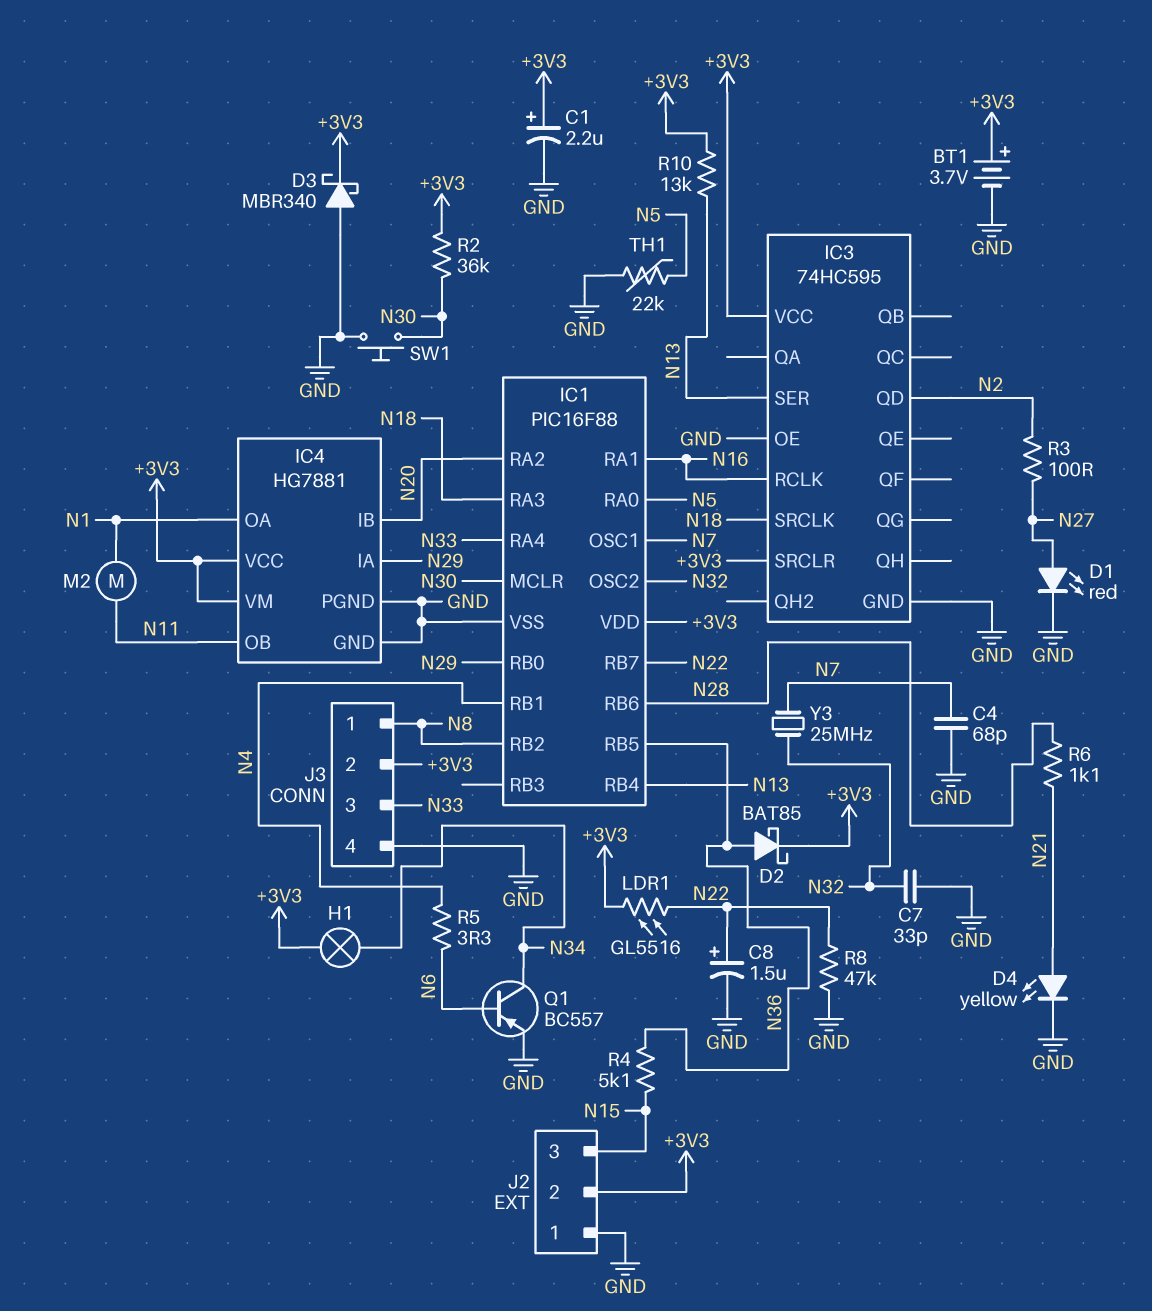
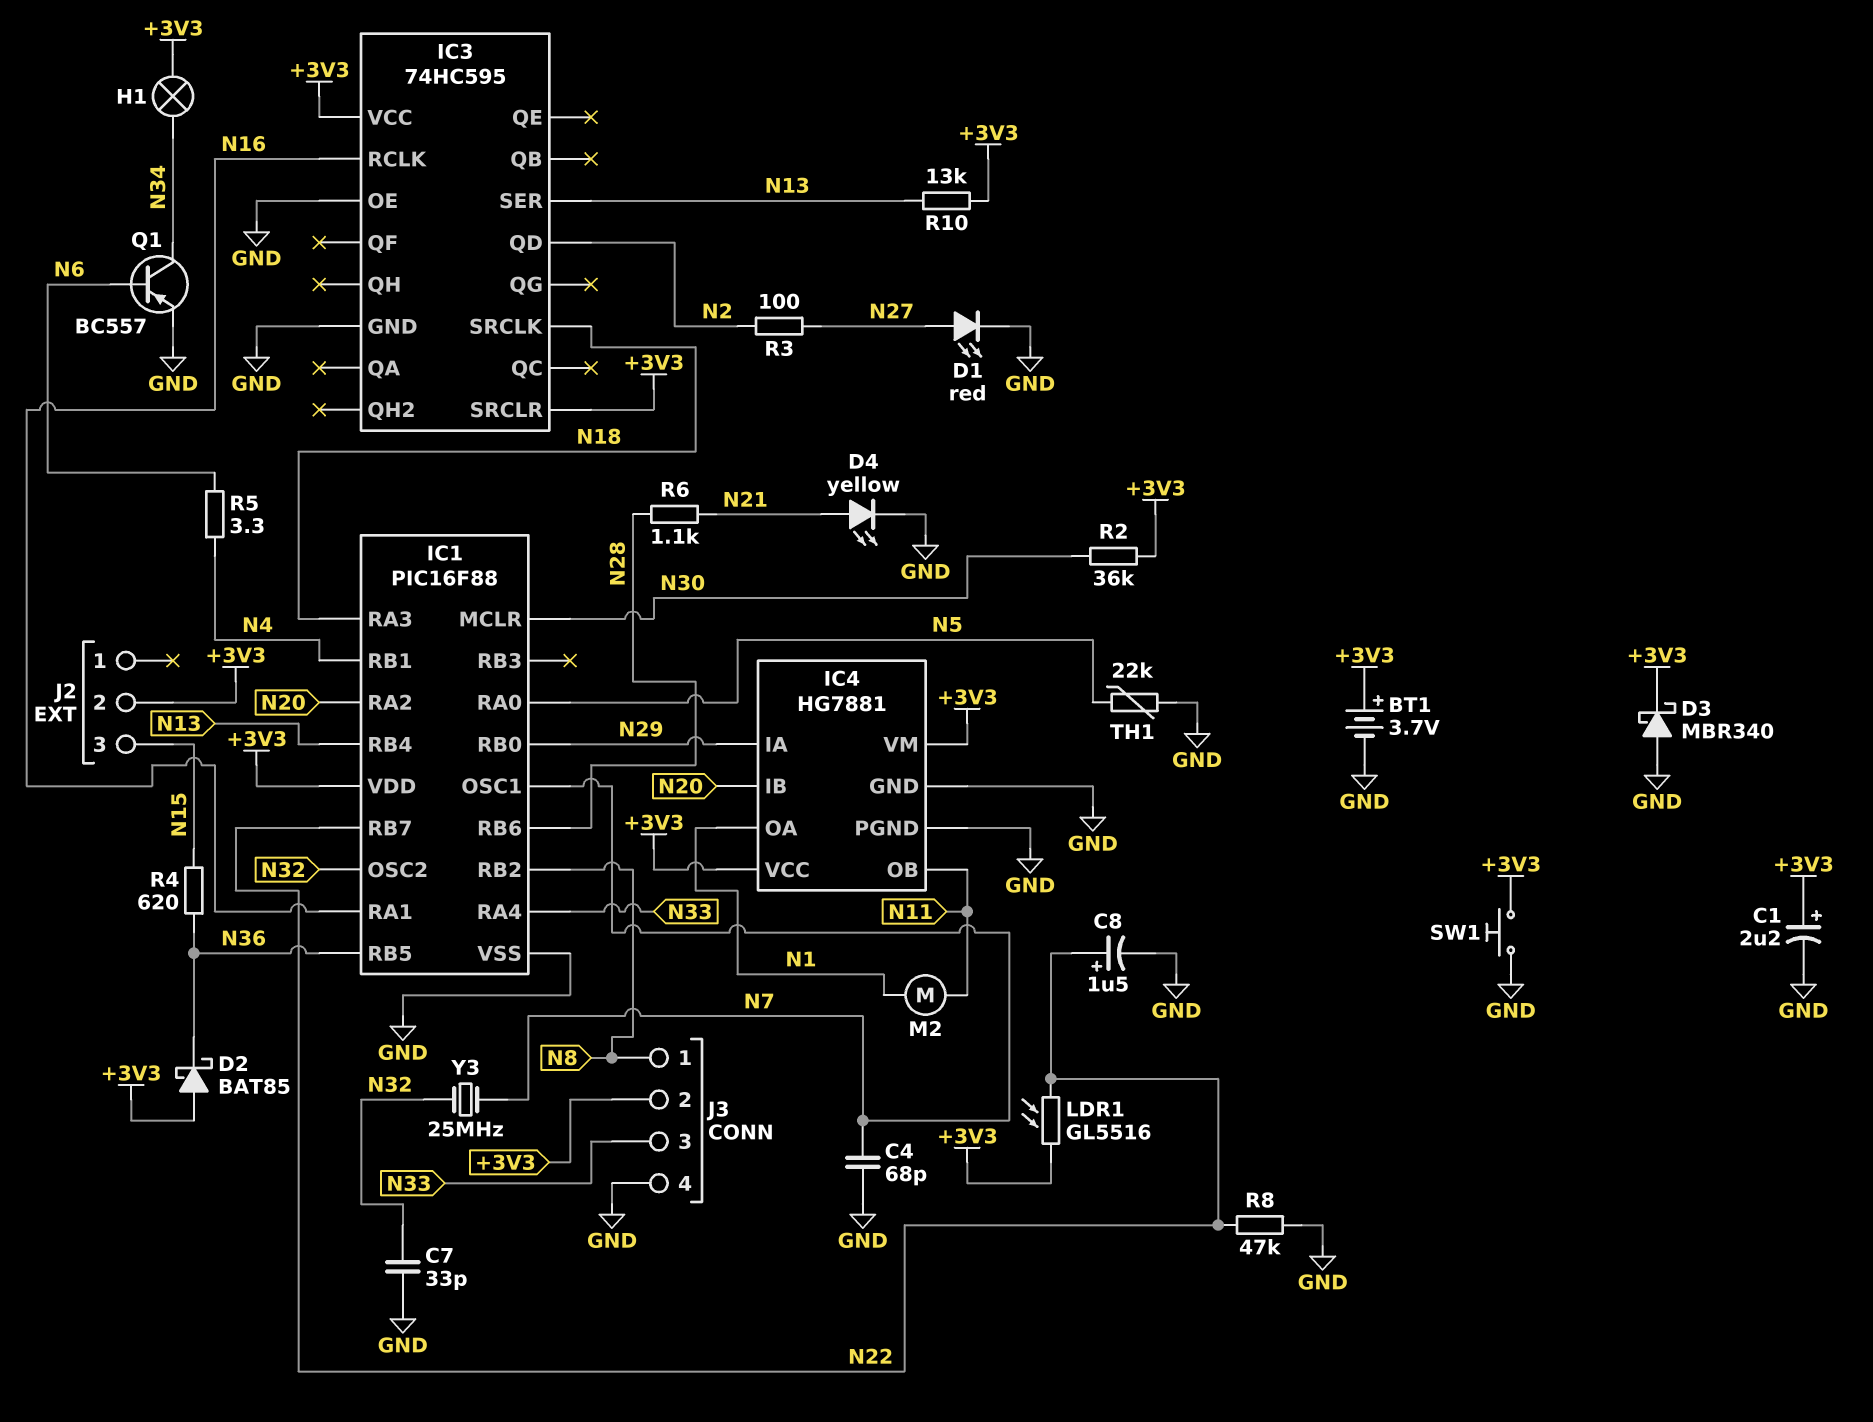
D2: schottky BAT85 (A N36, K +3V3) -> schottky BAT85 (A +3V3, K N36)
J2 pin 1: GND -> none
R4: 5.1k (N15, N36) -> 620 (N15, N36)
SW1: button (GND, N30) -> button (+3V3, GND)

